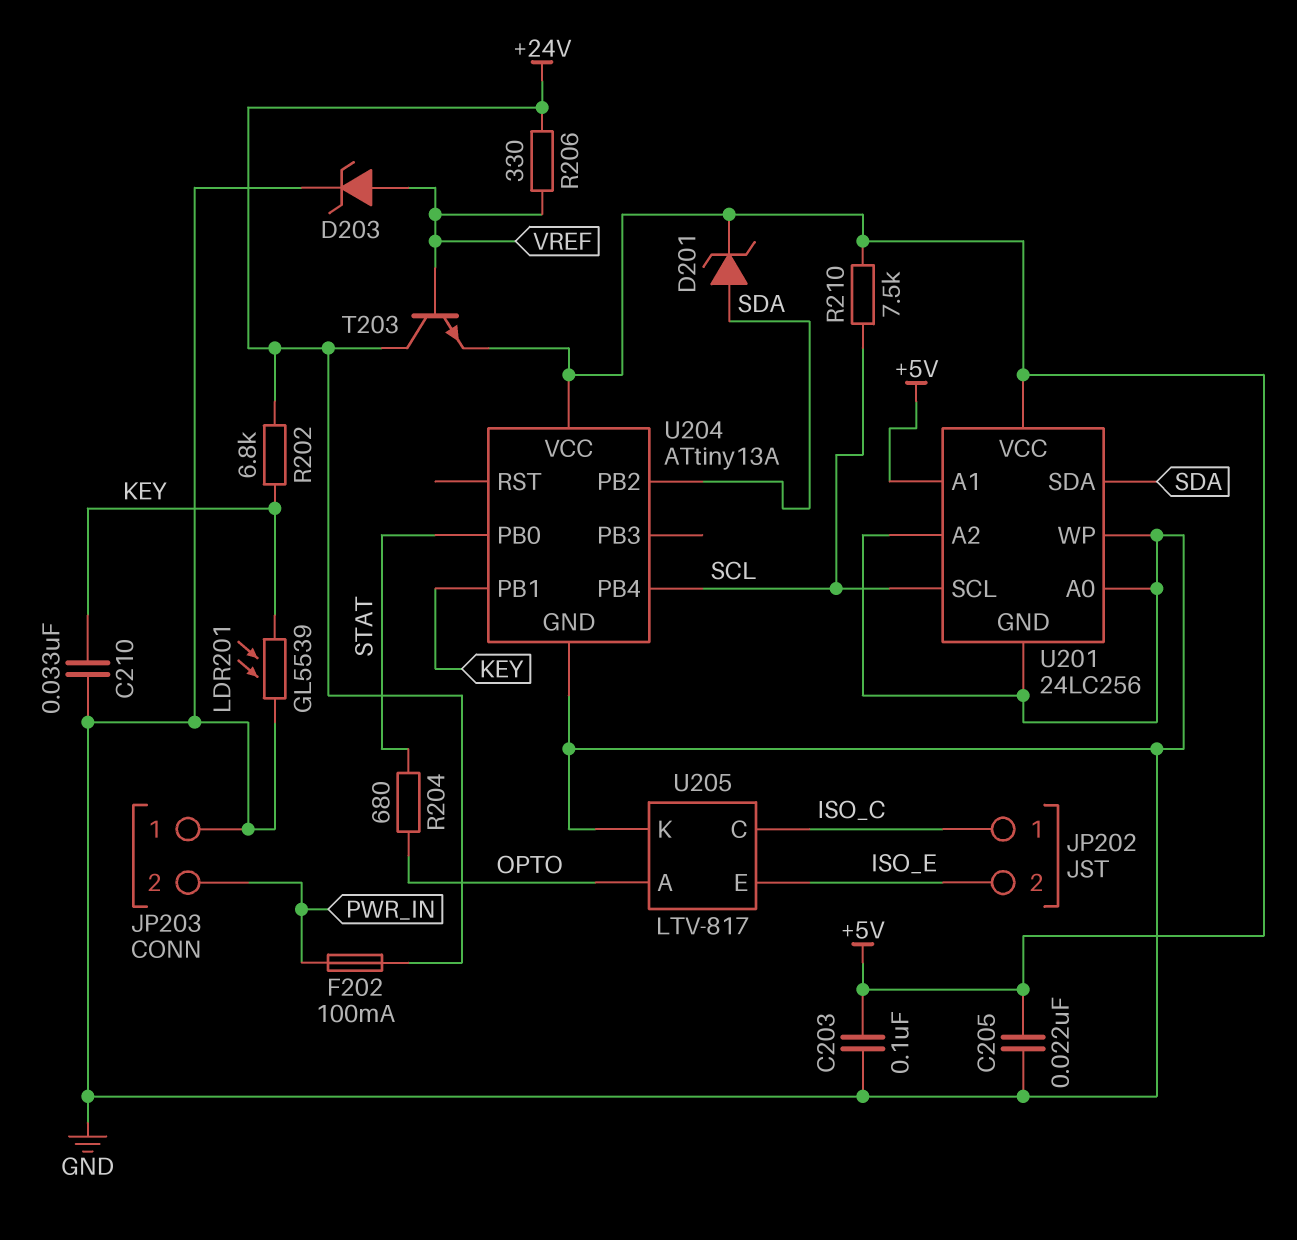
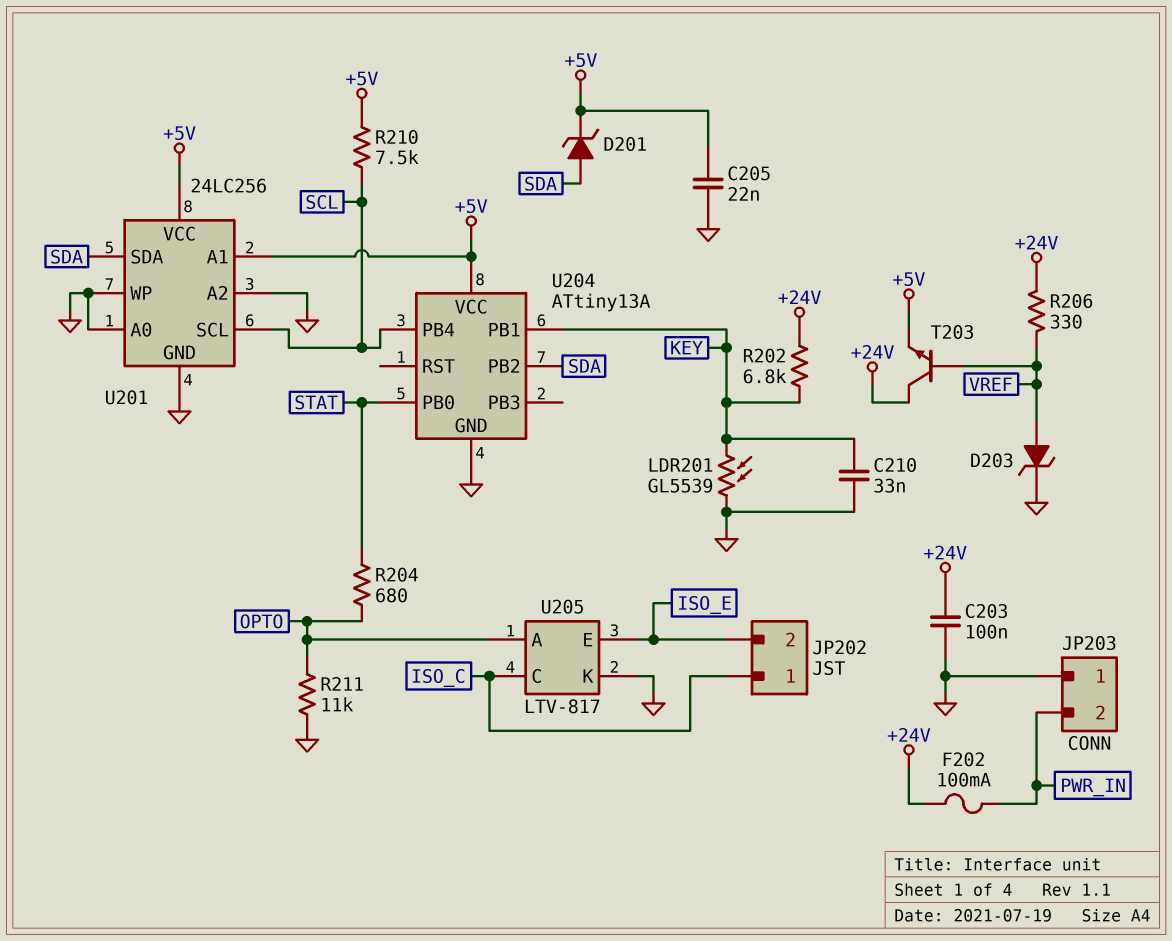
C203: 100nF (+5V, GND) -> 100nF (+24V, GND)
R211: none -> 11k (GND, OPTO)

